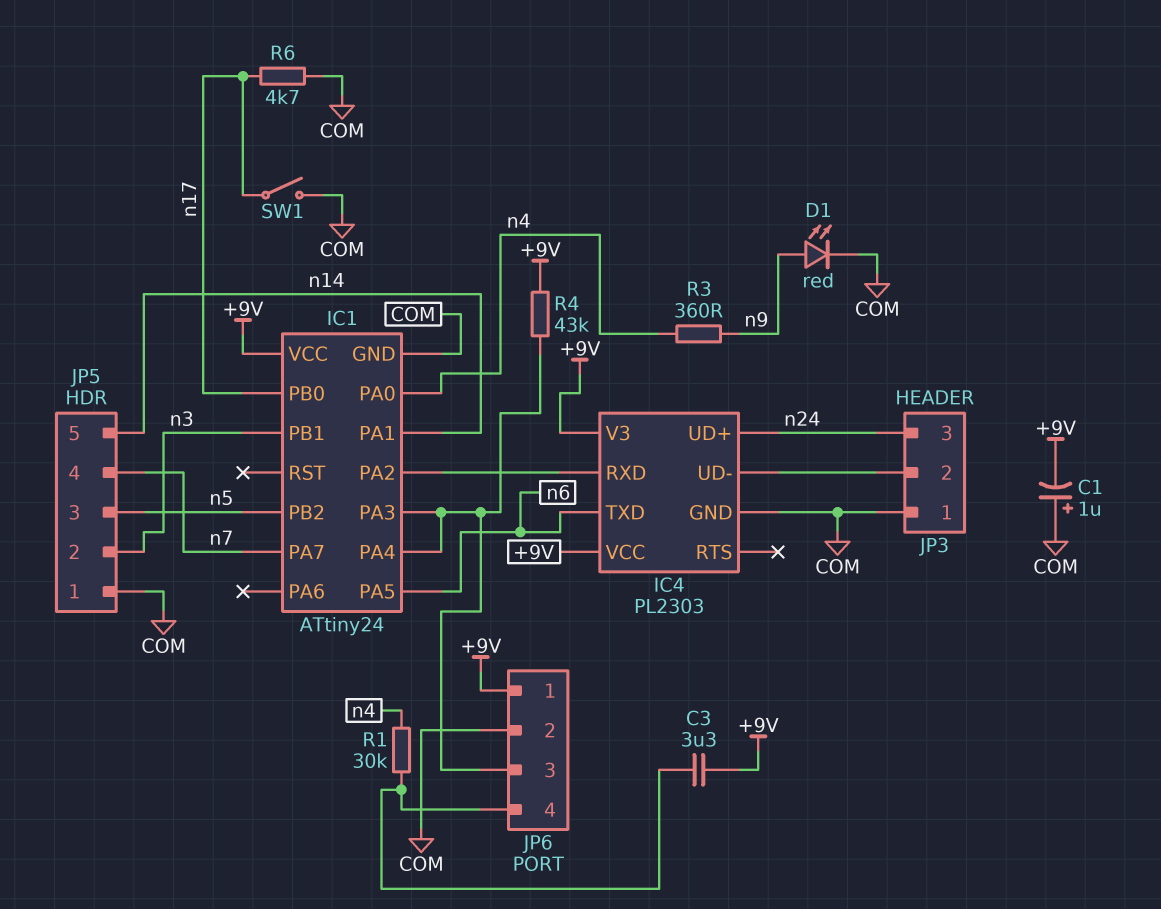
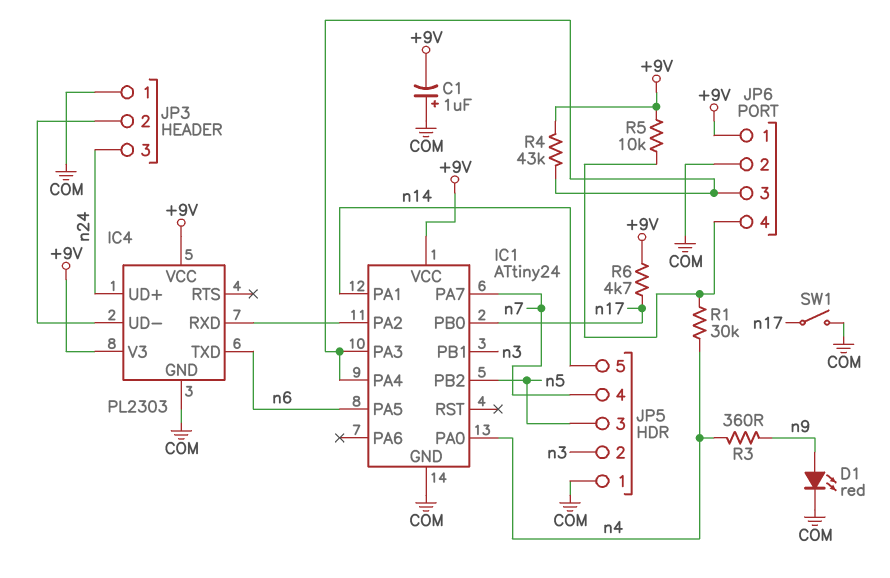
C3: 3.3uF (+9V, JP6/4) -> none
R5: none -> 10k (+9V, JP6/4)
R6: 4.7k (COM, n17) -> 4.7k (+9V, n17)

